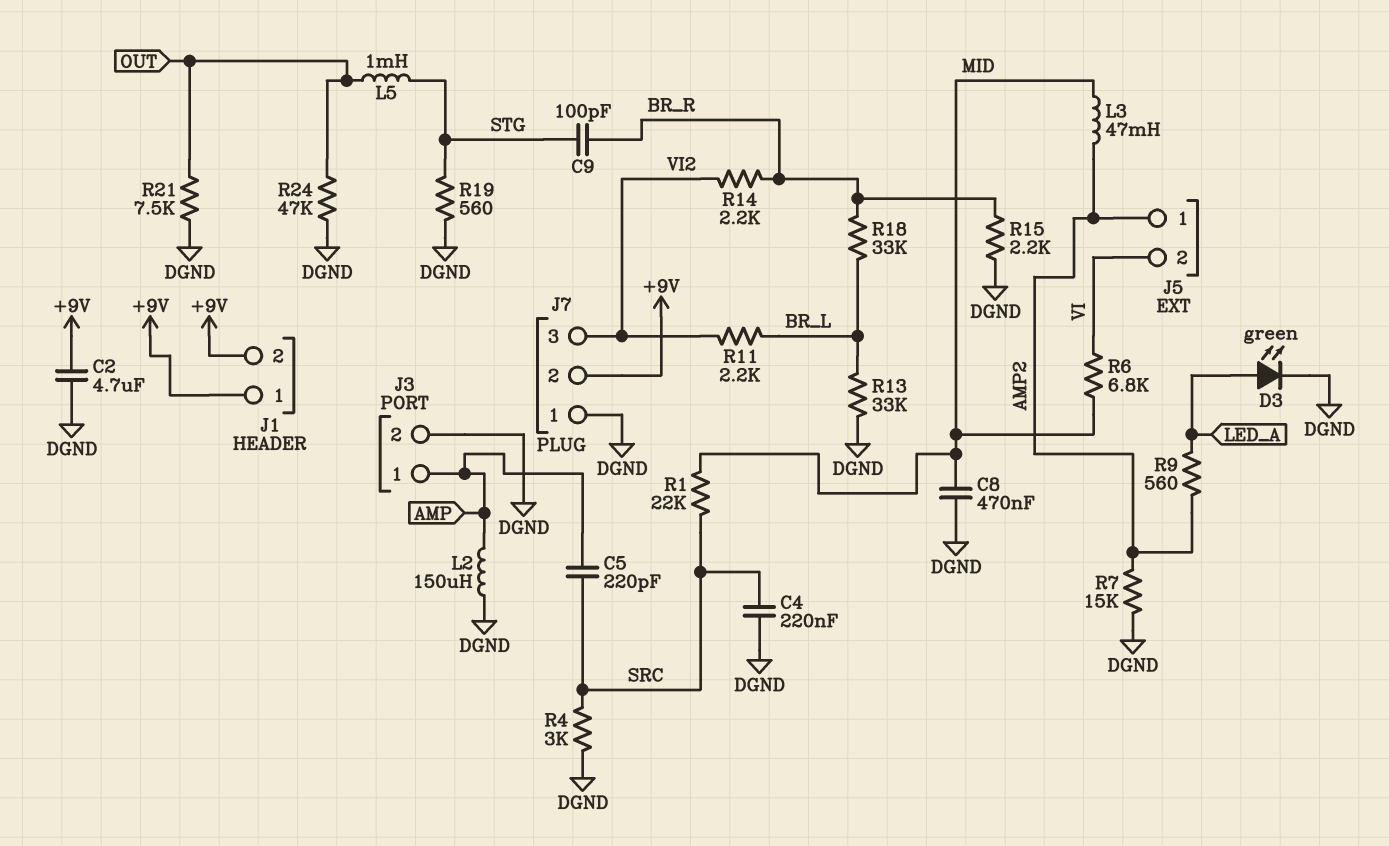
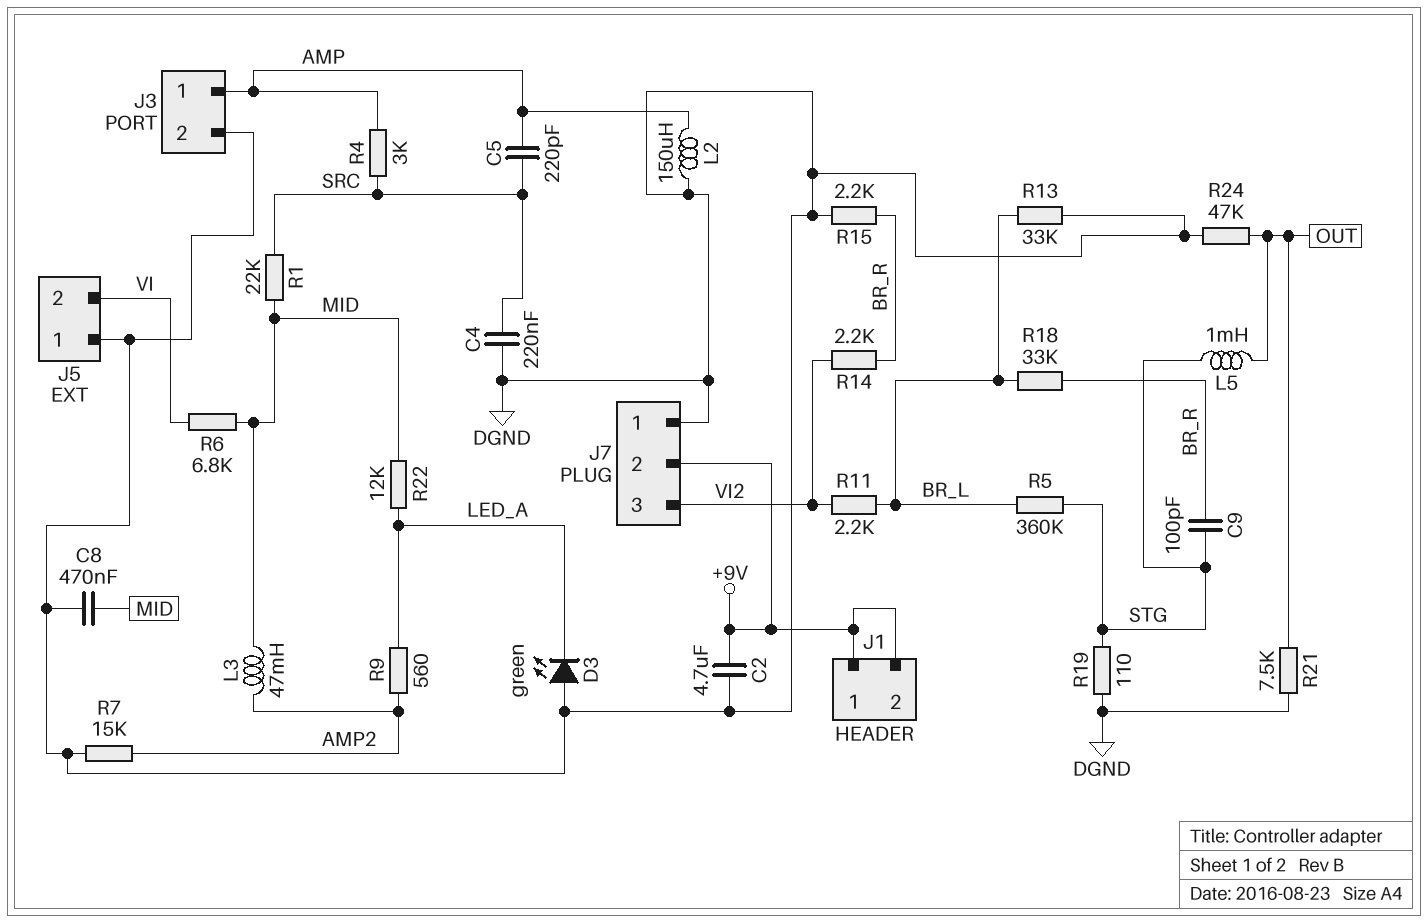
D3: LED green (A LED_A, K DGND) -> LED green (A DGND, K LED_A)
J5 pin 1: AMP2 -> DGND
R4: 3k (DGND, SRC) -> 3k (AMP, SRC)
R5: none -> 360k (BR_L, STG)
R19: 560 (DGND, STG) -> 110 (DGND, STG)
R22: none -> 12k (LED_A, MID)

